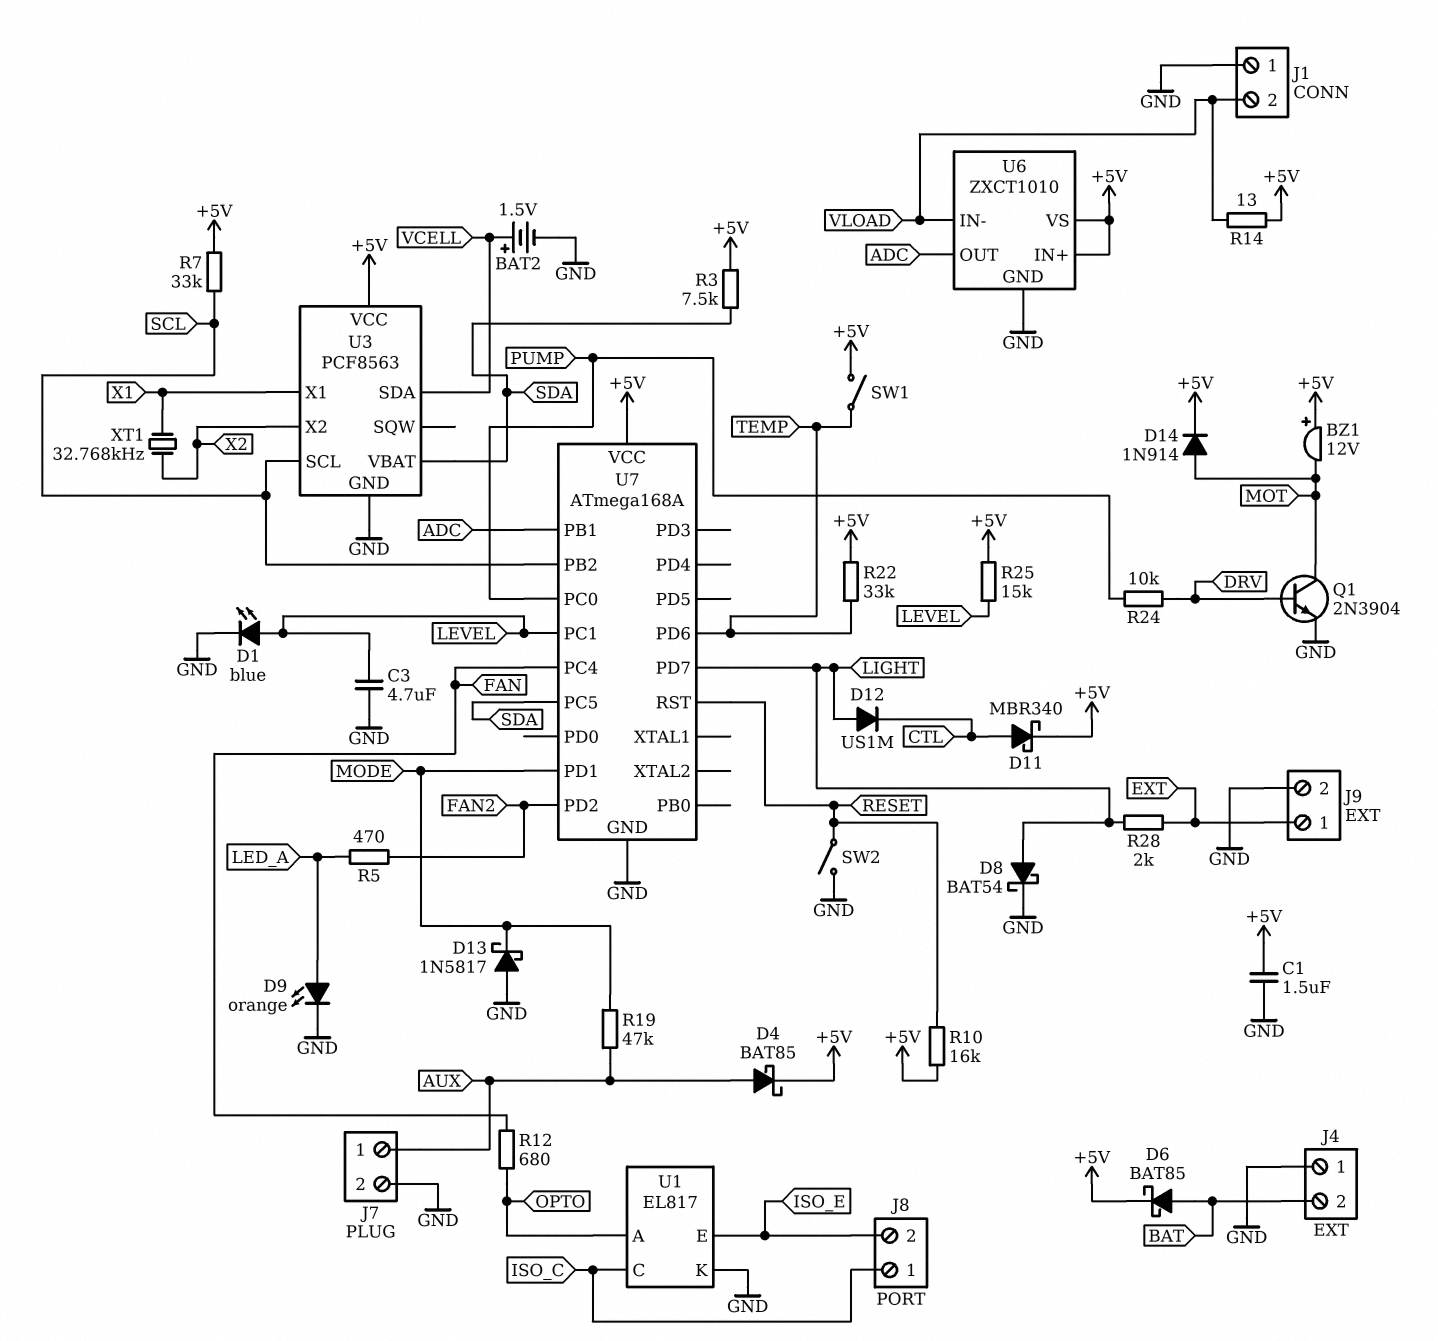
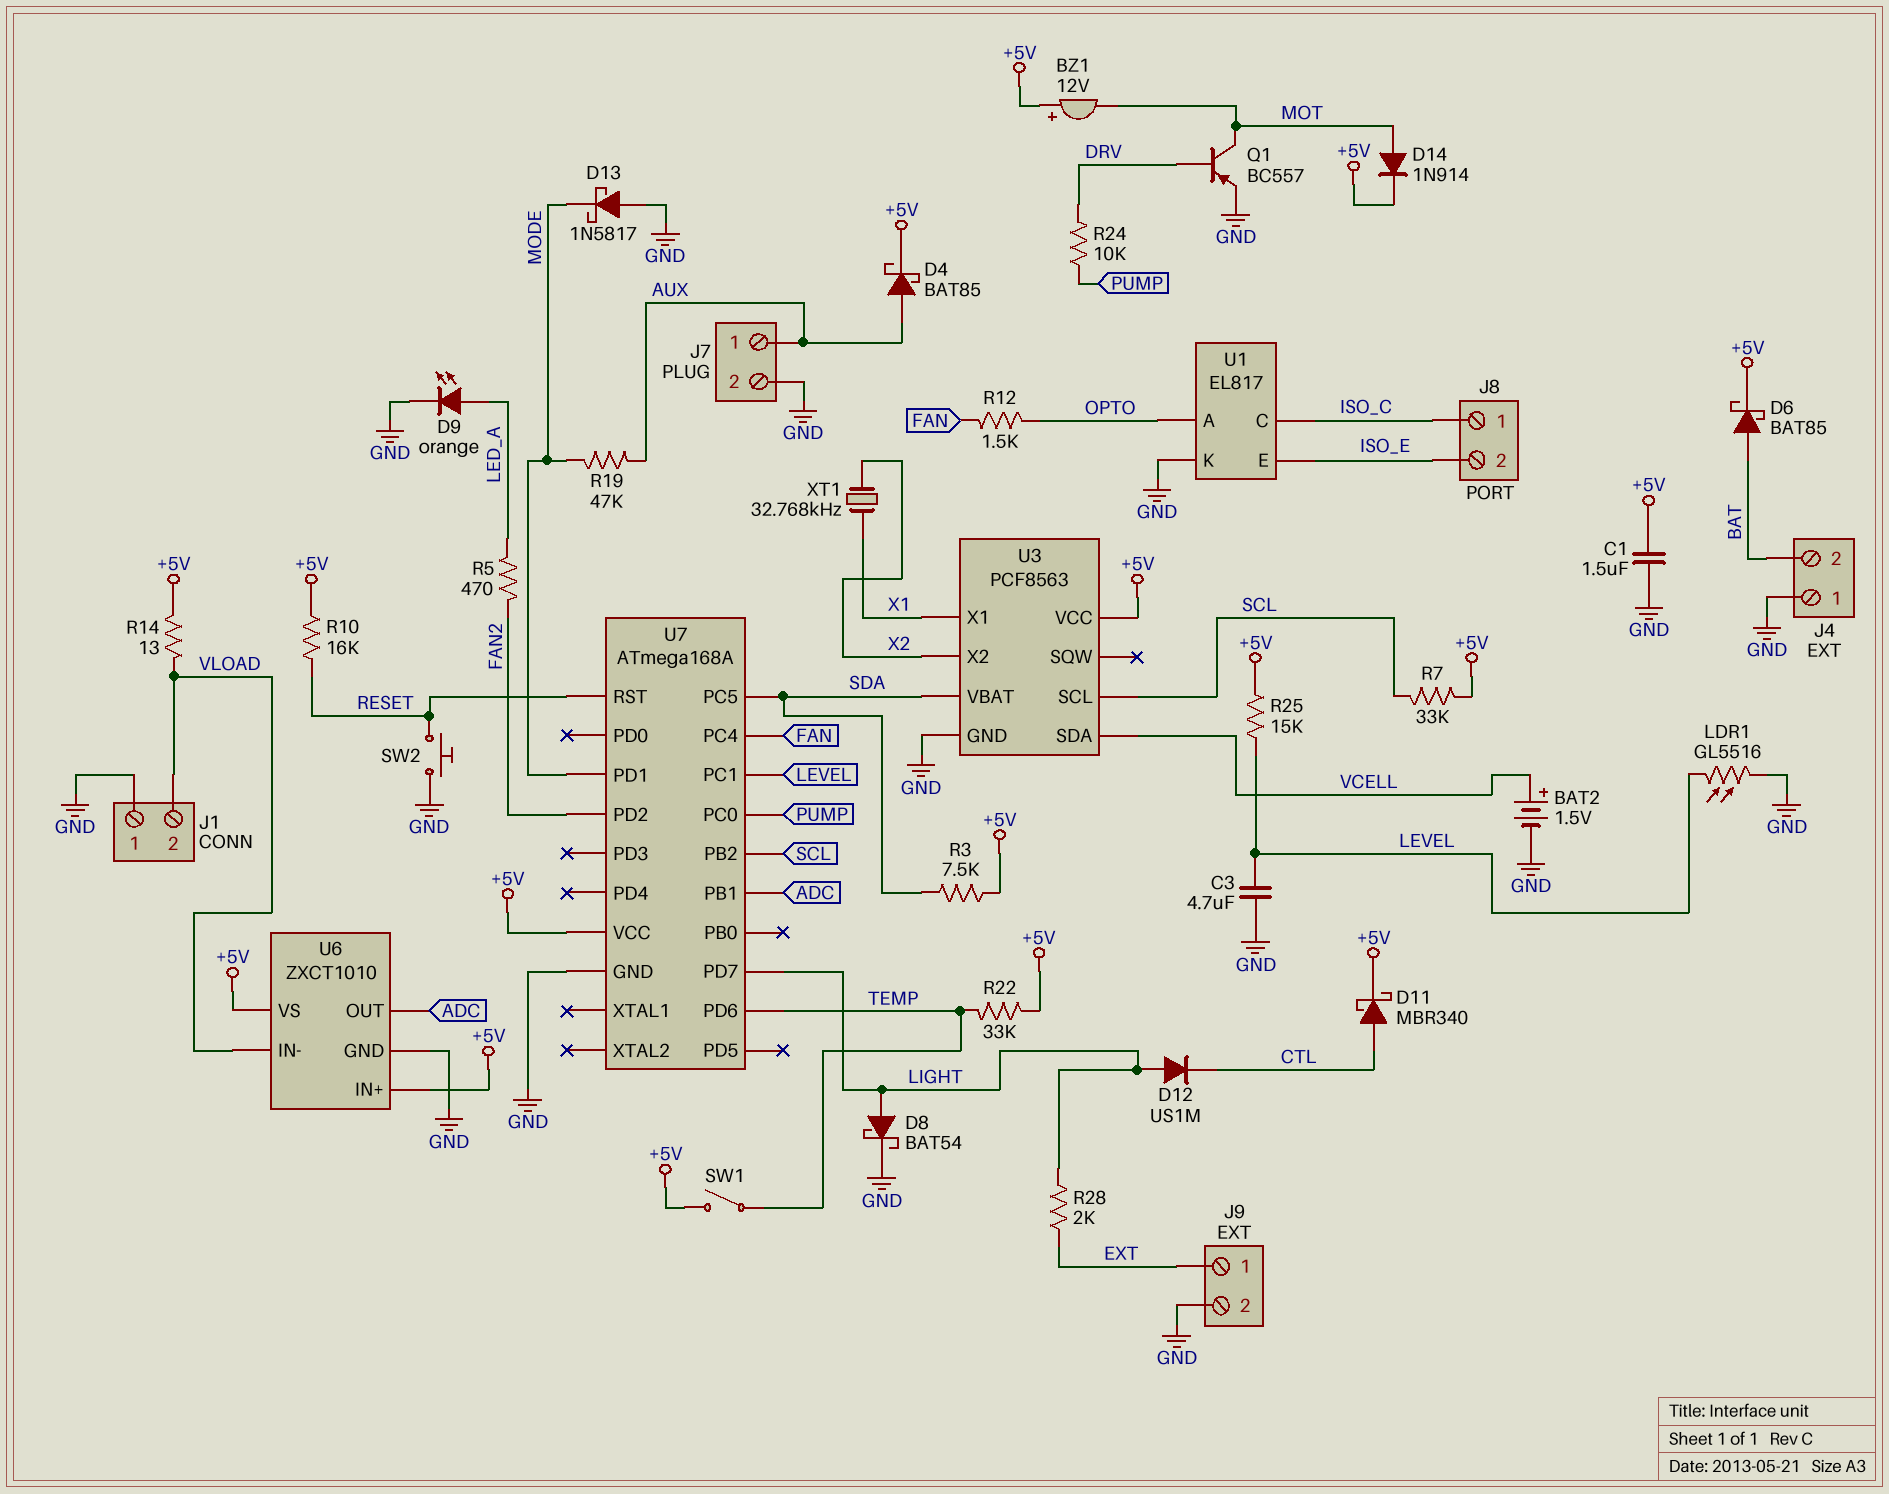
D1: LED blue (A LEVEL, K GND) -> none
LDR1: none -> GL5516 (GND, LEVEL)
Q1: NPN 2N3904 (B DRV, C MOT, E GND) -> PNP BC557 (B DRV, C MOT, E GND)
R12: 680 (FAN, OPTO) -> 1.5k (FAN, OPTO)
SW2: switch (GND, RESET) -> button (GND, RESET)

